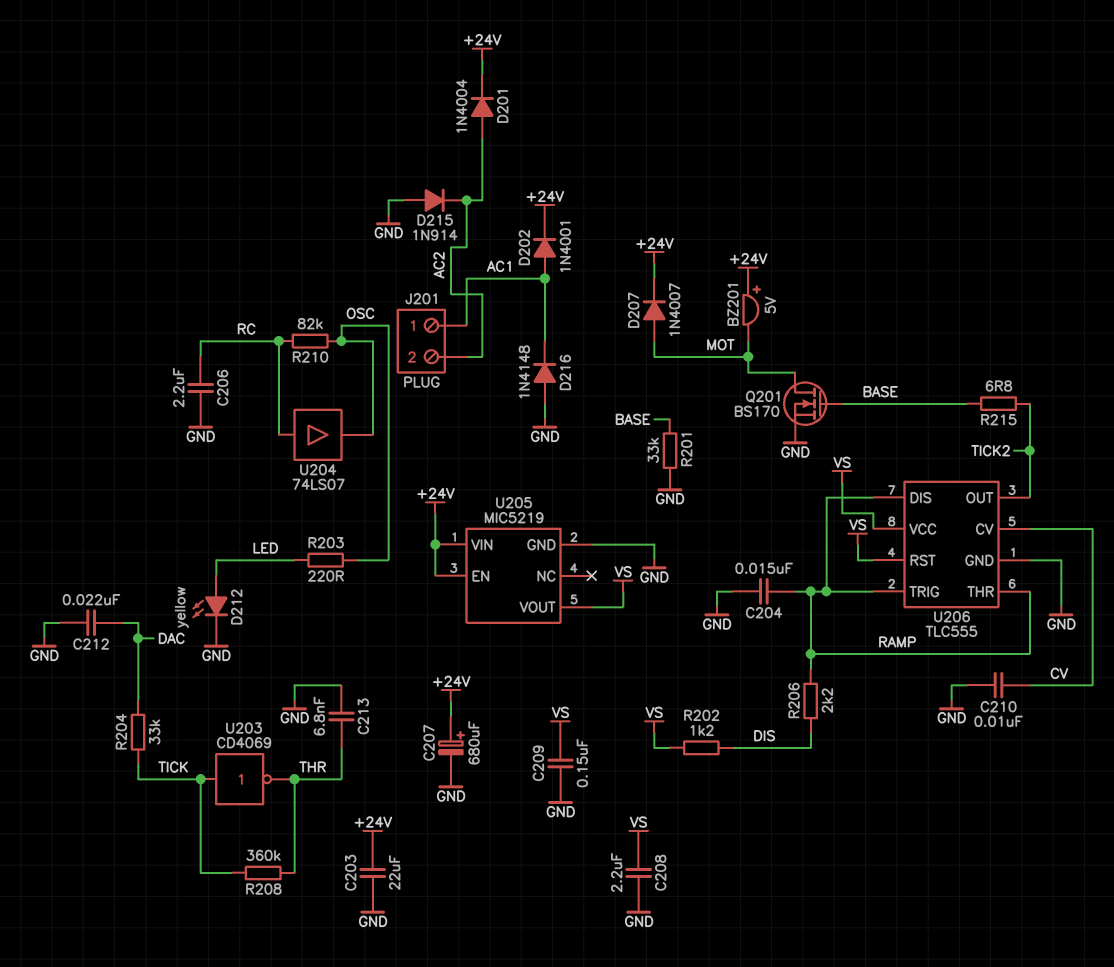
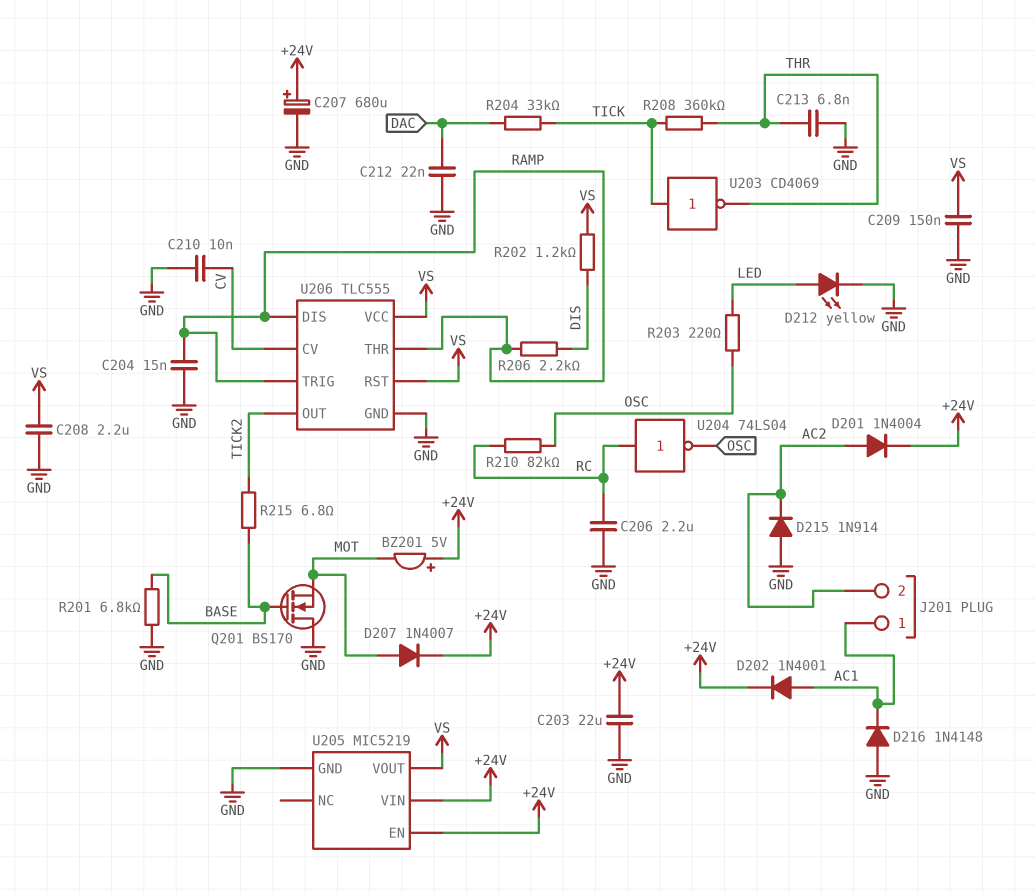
Q201: NMOS BS170 (G BASE, D MOT, S GND) -> NMOS BS170 (G BASE, D GND, S MOT)
R201: 33k (BASE, GND) -> 6.8k (BASE, GND)
U204: buffer 74LS07 (in RC, out OSC) -> NOT 74LS04 (in RC, out OSC)

